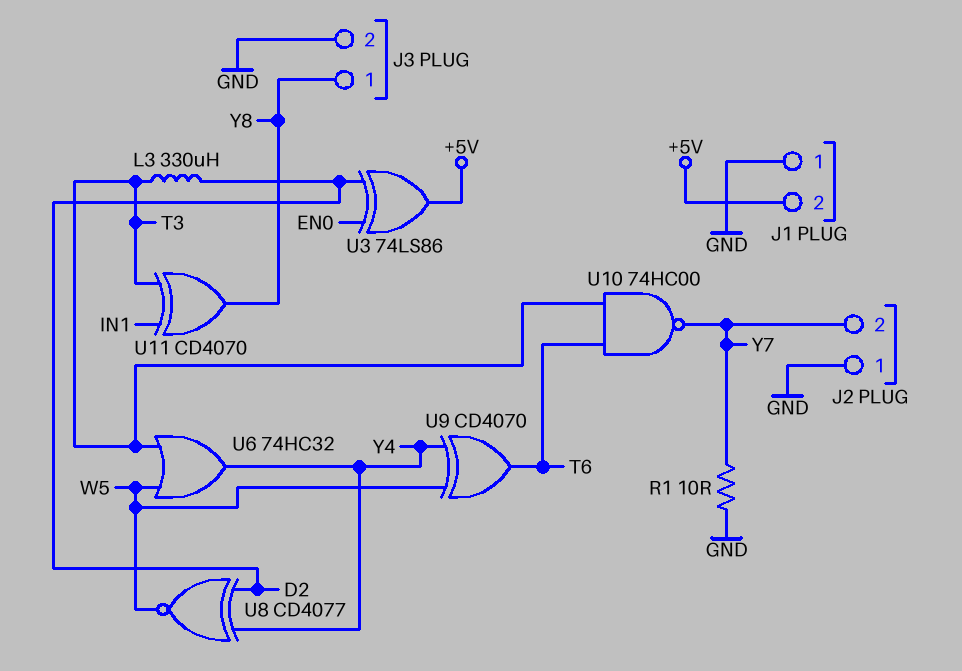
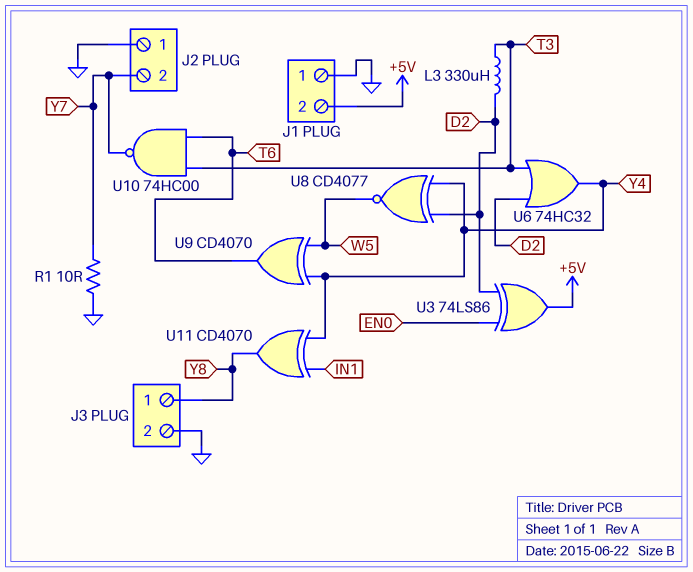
U6: OR 74HC32 (in T3, in W5, out Y4) -> OR 74HC32 (in D2, in T3, out Y4)
U11: XOR CD4070 (in IN1, in T3, out Y8) -> XOR CD4070 (in IN1, in Y4, out Y8)

